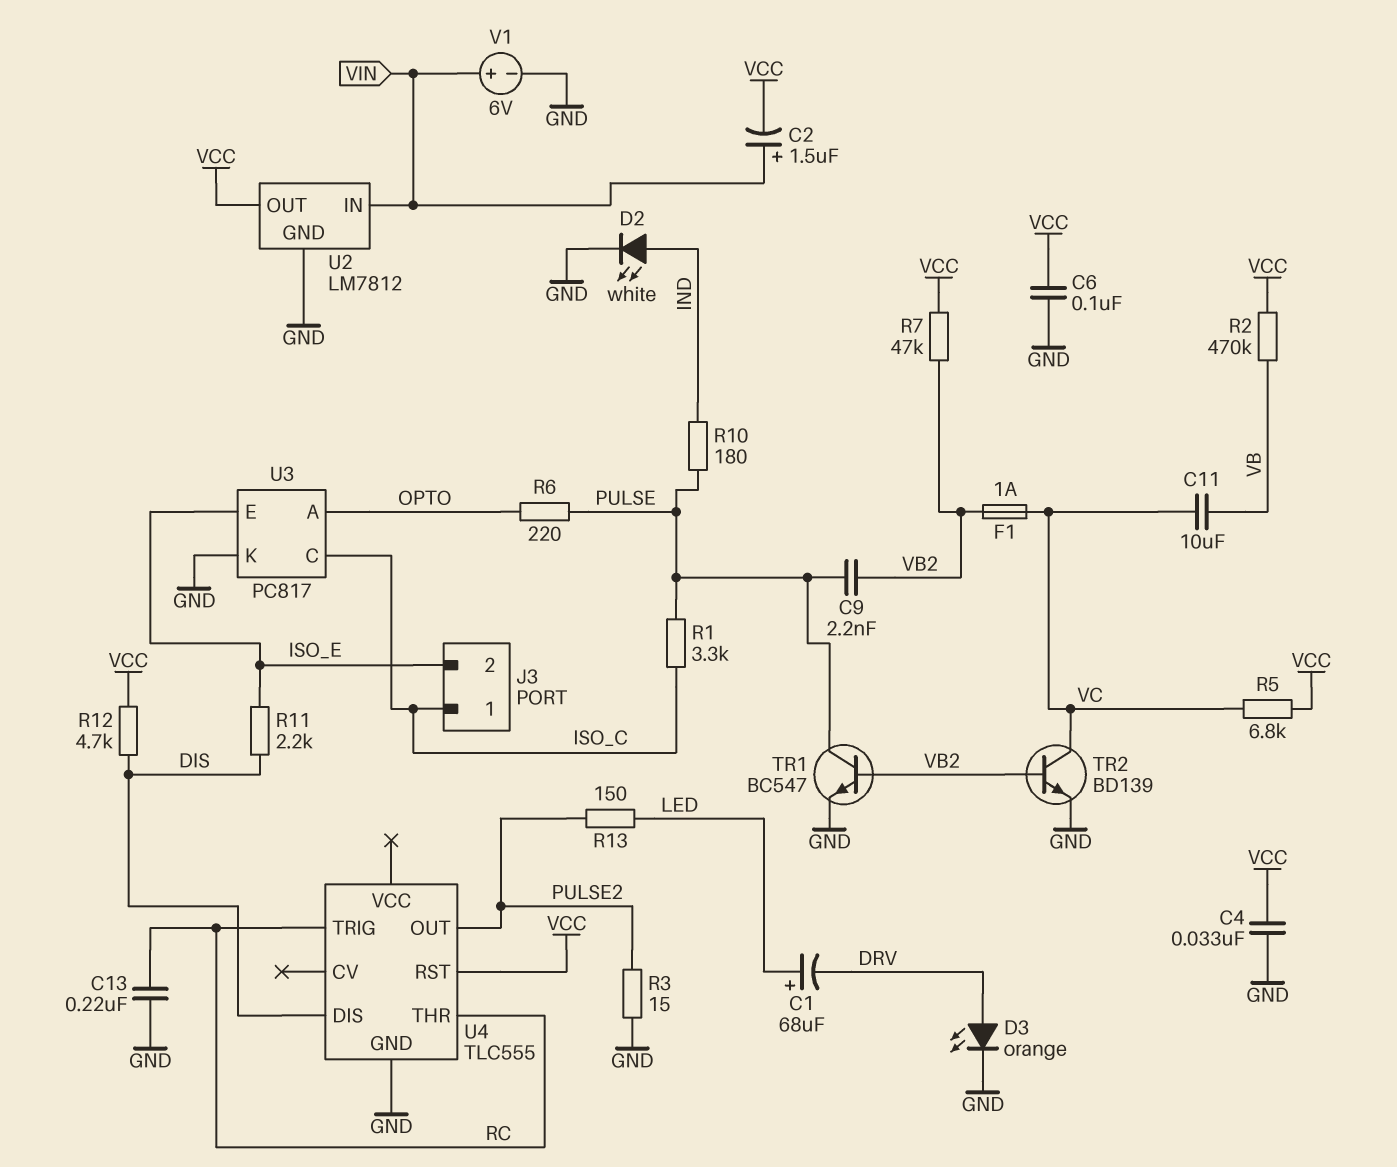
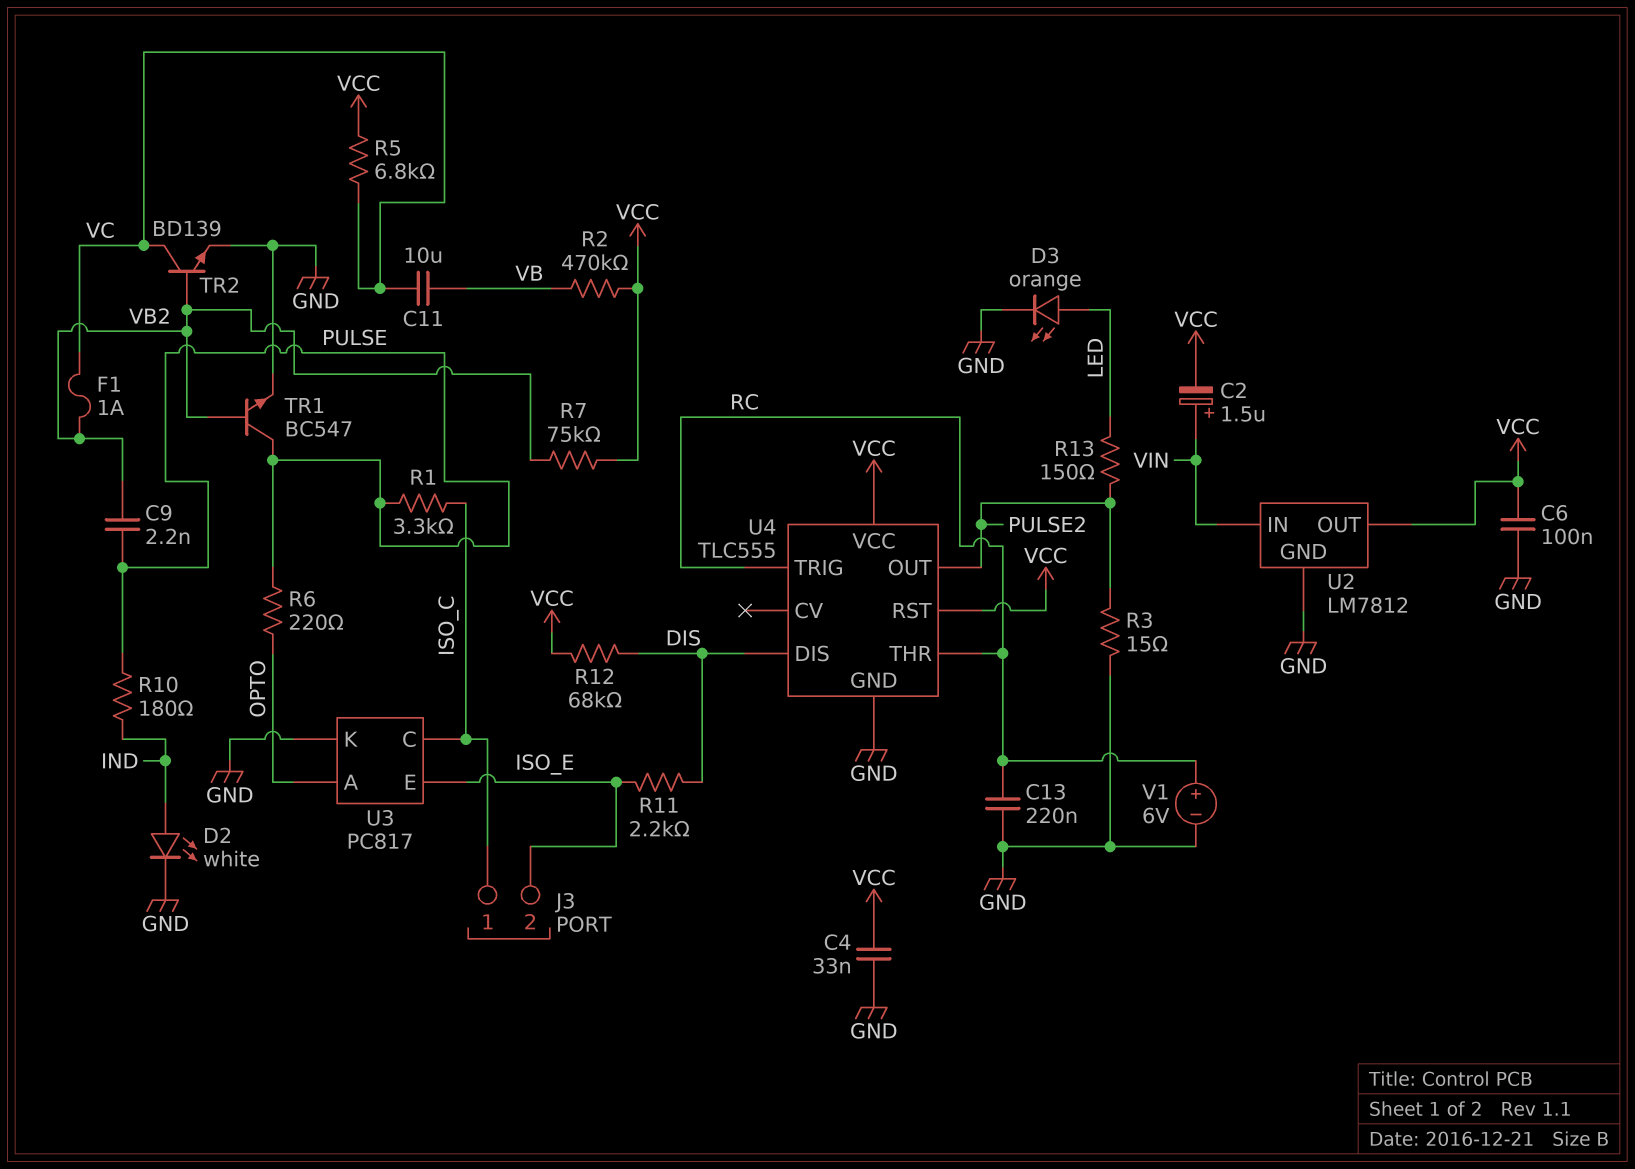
C1: 68uF (plus LED, minus DRV) -> none
D3: LED orange (A DRV, K GND) -> LED orange (A LED, K GND)
R7: 47k (VB2, VCC) -> 75k (VB2, VCC)
R12: 4.7k (DIS, VCC) -> 68k (DIS, VCC)
U4 pin VCC: none -> VCC
V1: 6V (plus VIN, minus GND) -> 6V (plus RC, minus GND)

